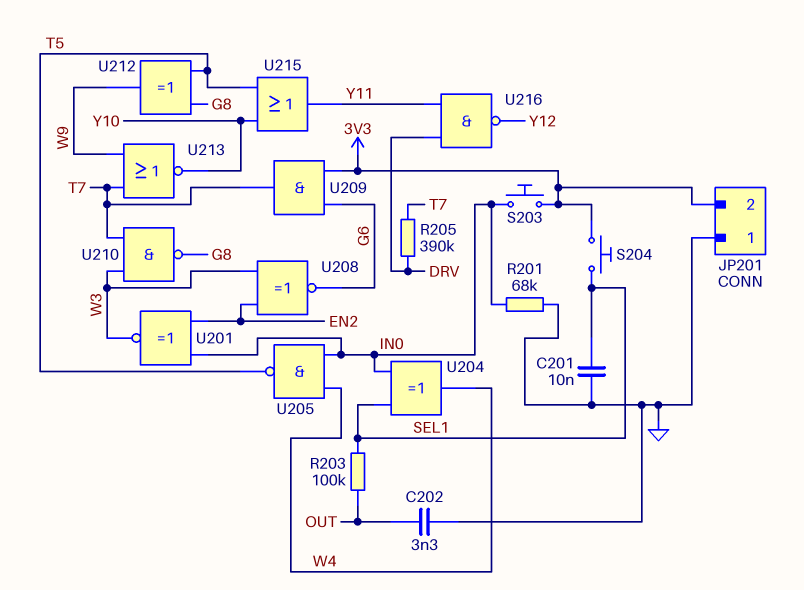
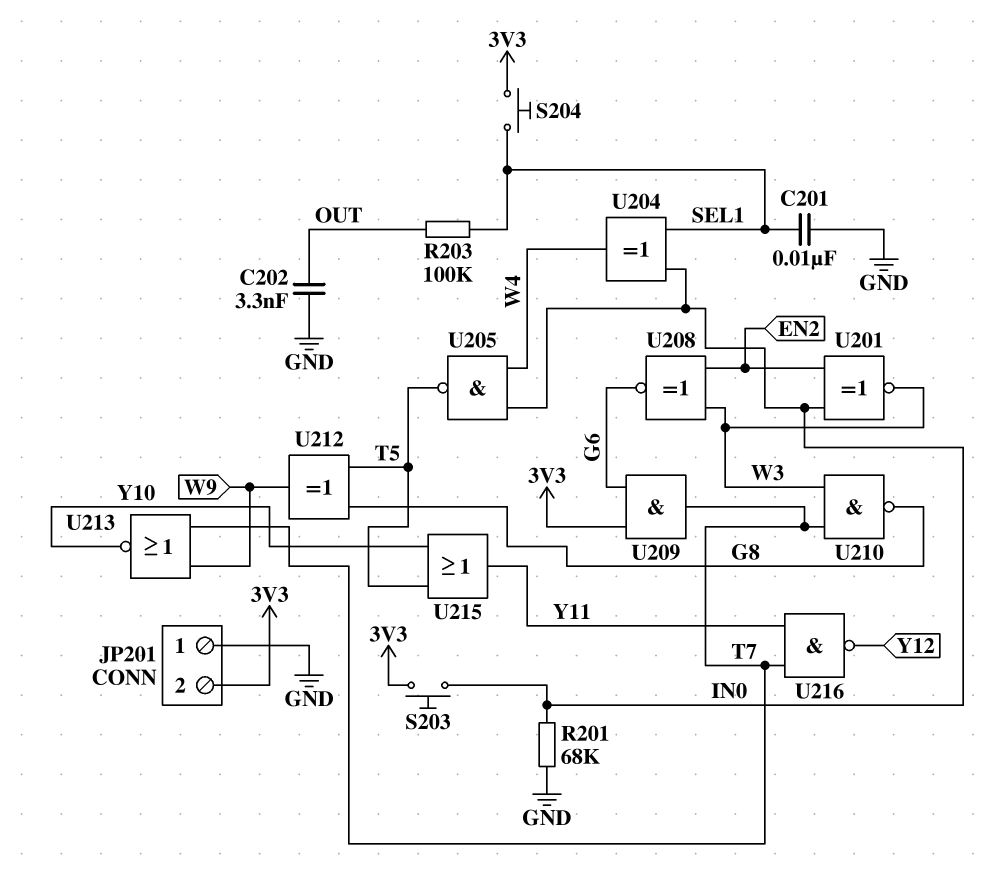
R205: 390k (DRV, T7) -> none
U216: NAND (in DRV, in Y11, out Y12) -> NAND (in T7, in Y11, out Y12)

